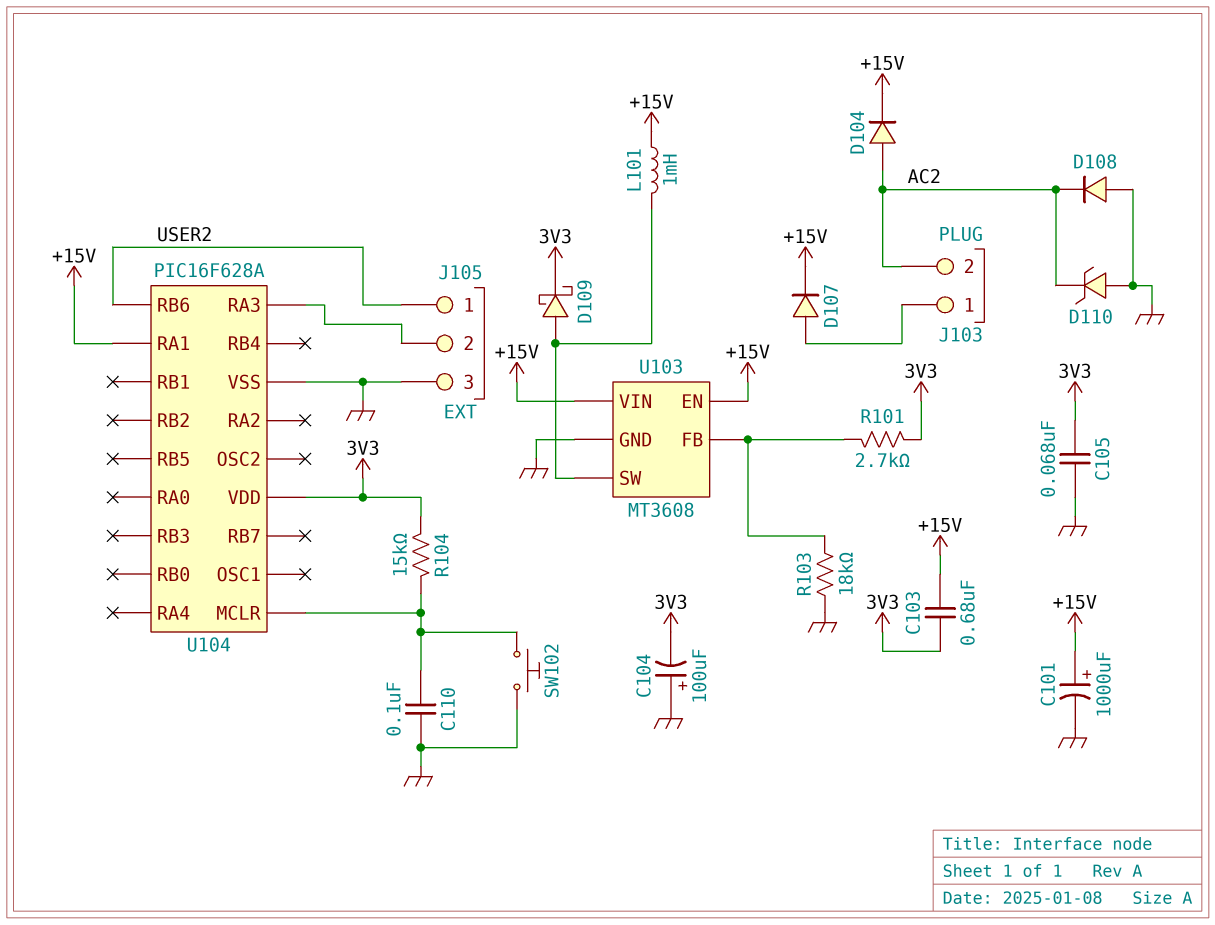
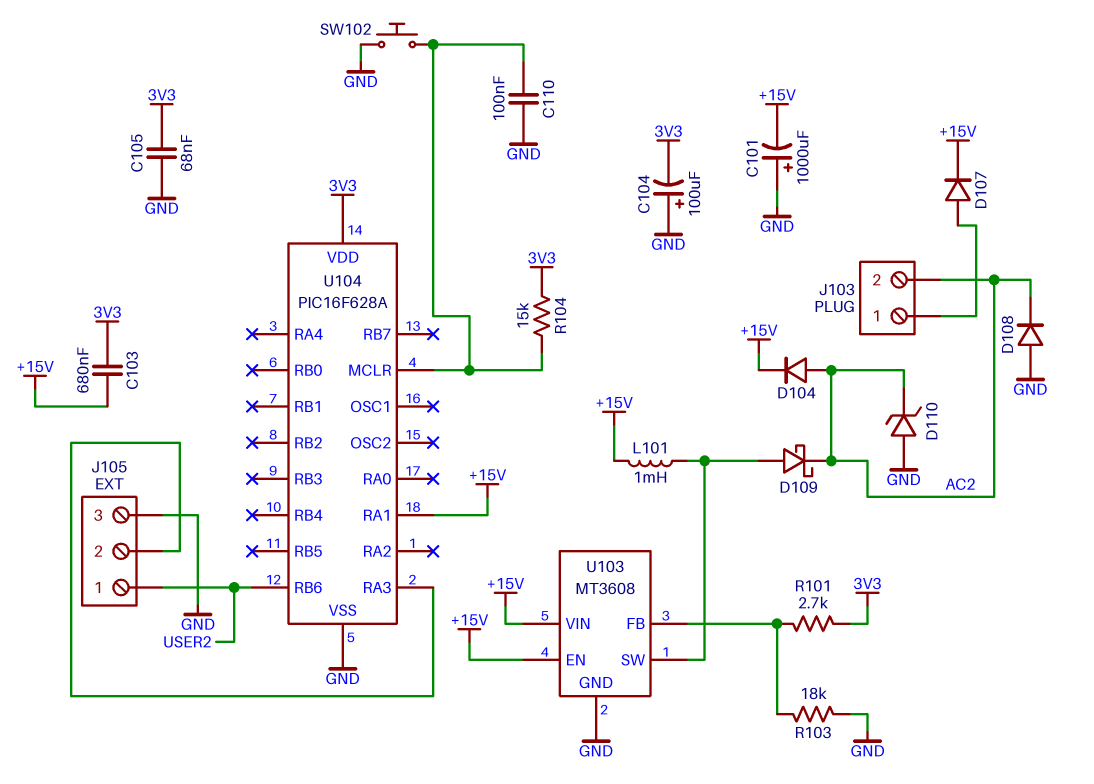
C101: 1000uF (plus +15V, minus GND) -> 1000uF (plus GND, minus +15V)
D109: schottky (A U103/SW, K 3V3) -> schottky (A U103/SW, K AC2)

